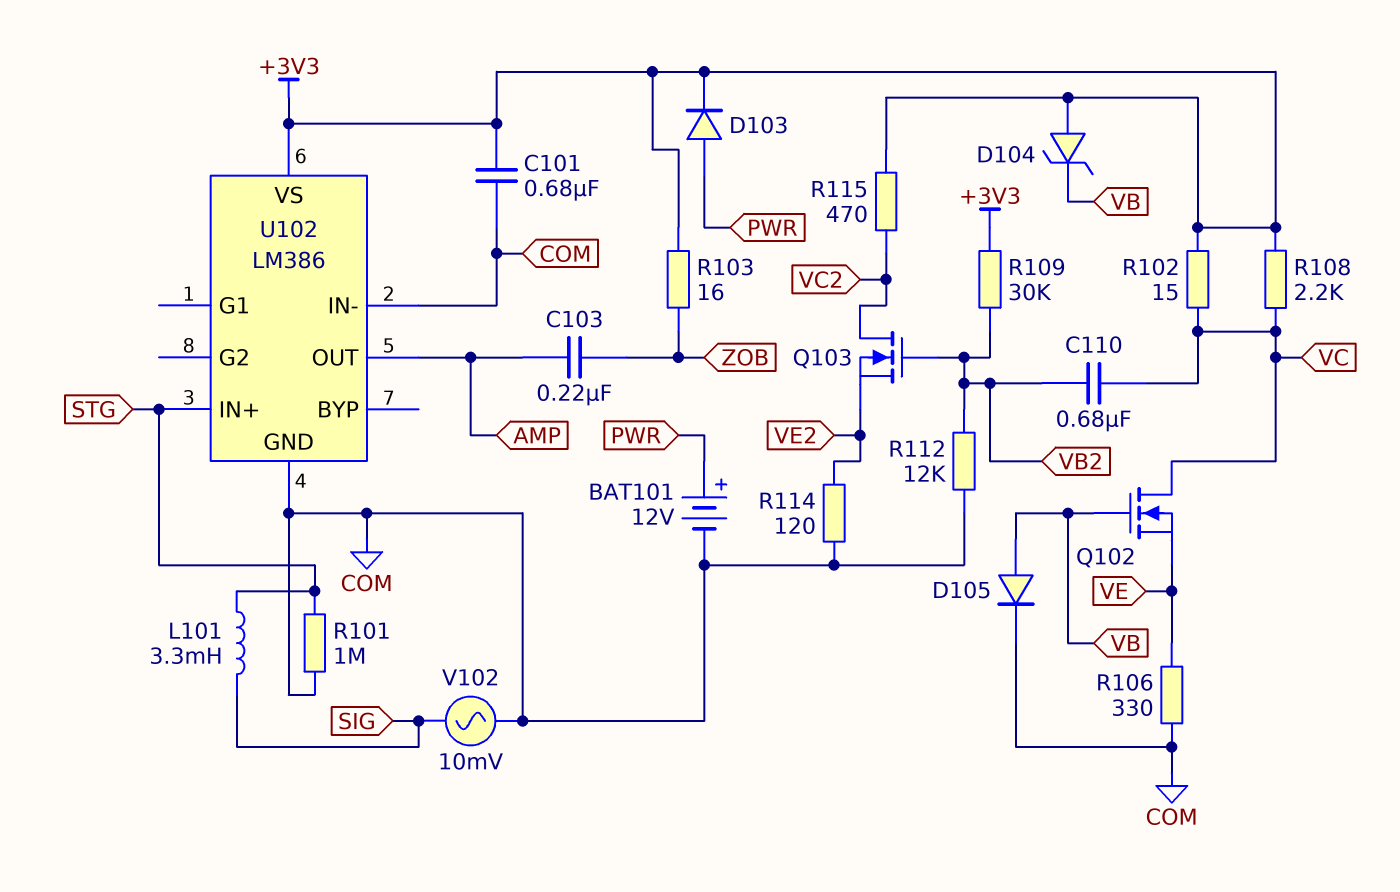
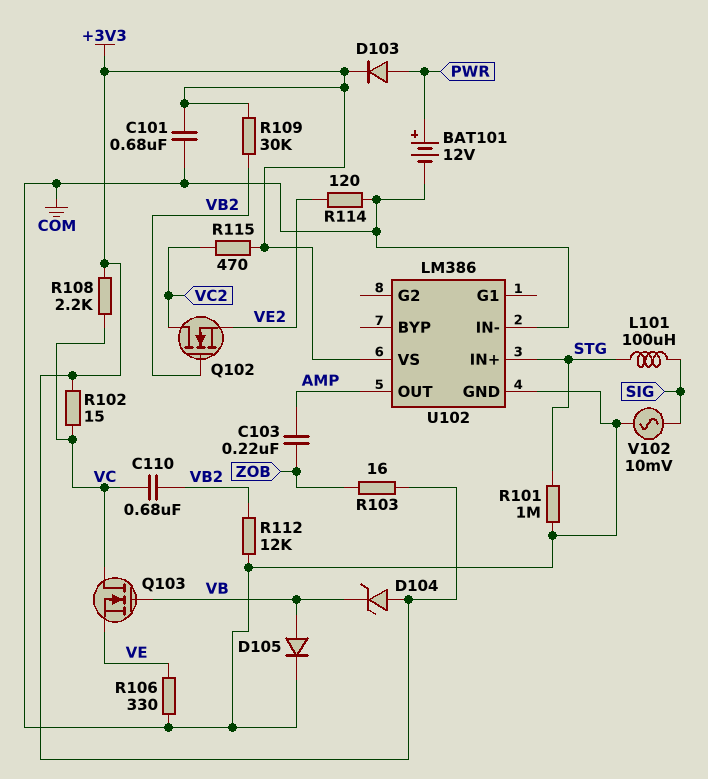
L101: 3.3mH (SIG, STG) -> 100uH (SIG, STG)
Q102: NMOS (G VB, D VC, S VE) -> NMOS (G VB2, D VC2, S VE2)
Q103: NMOS (G VB2, D VC2, S VE2) -> NMOS (G VB, D VC, S VE)

